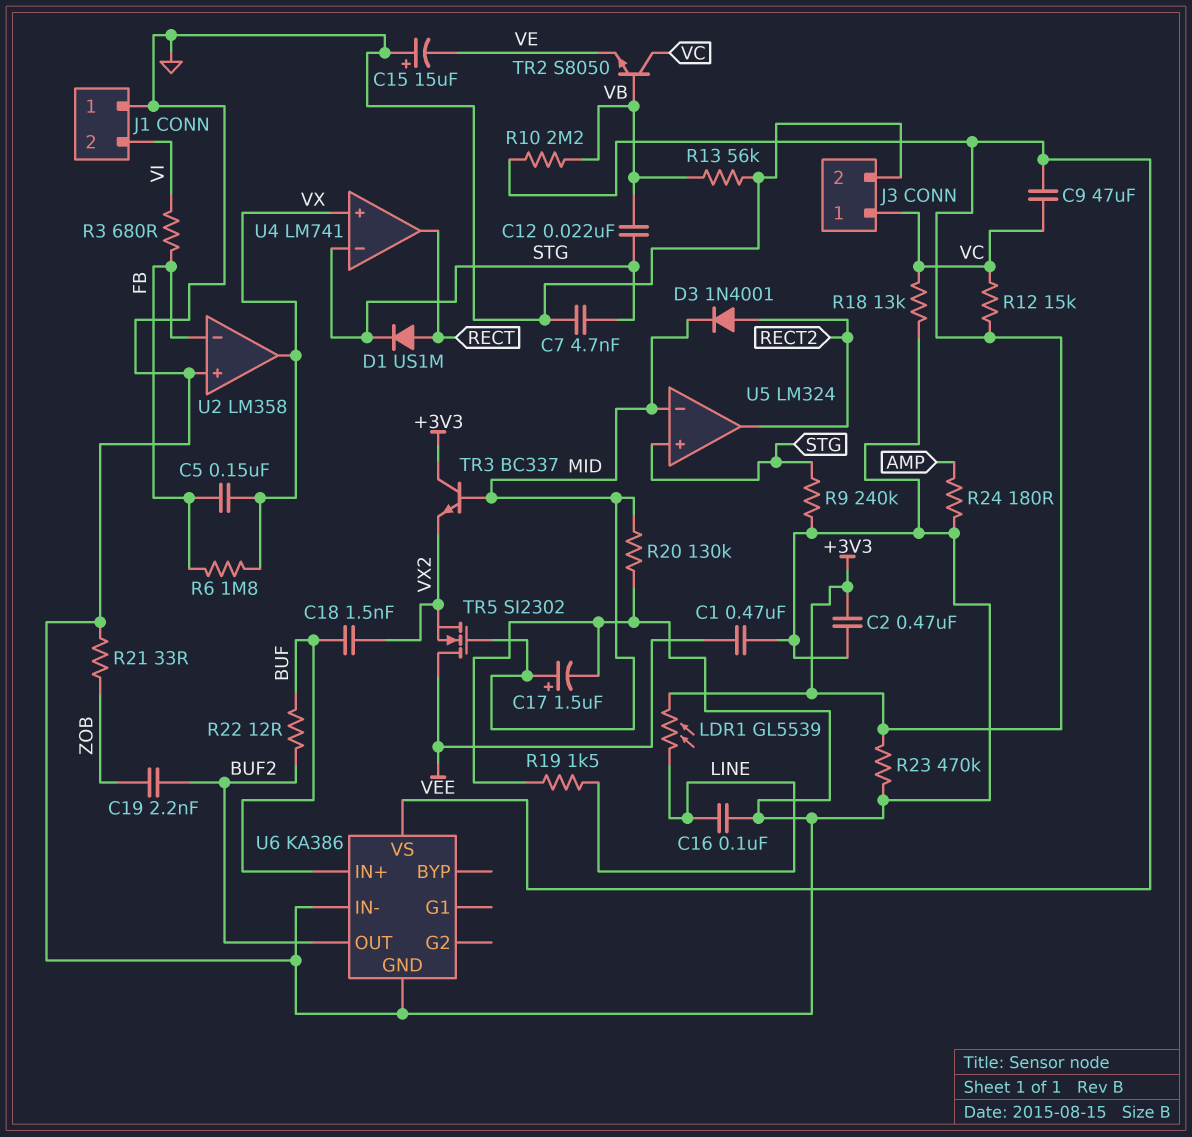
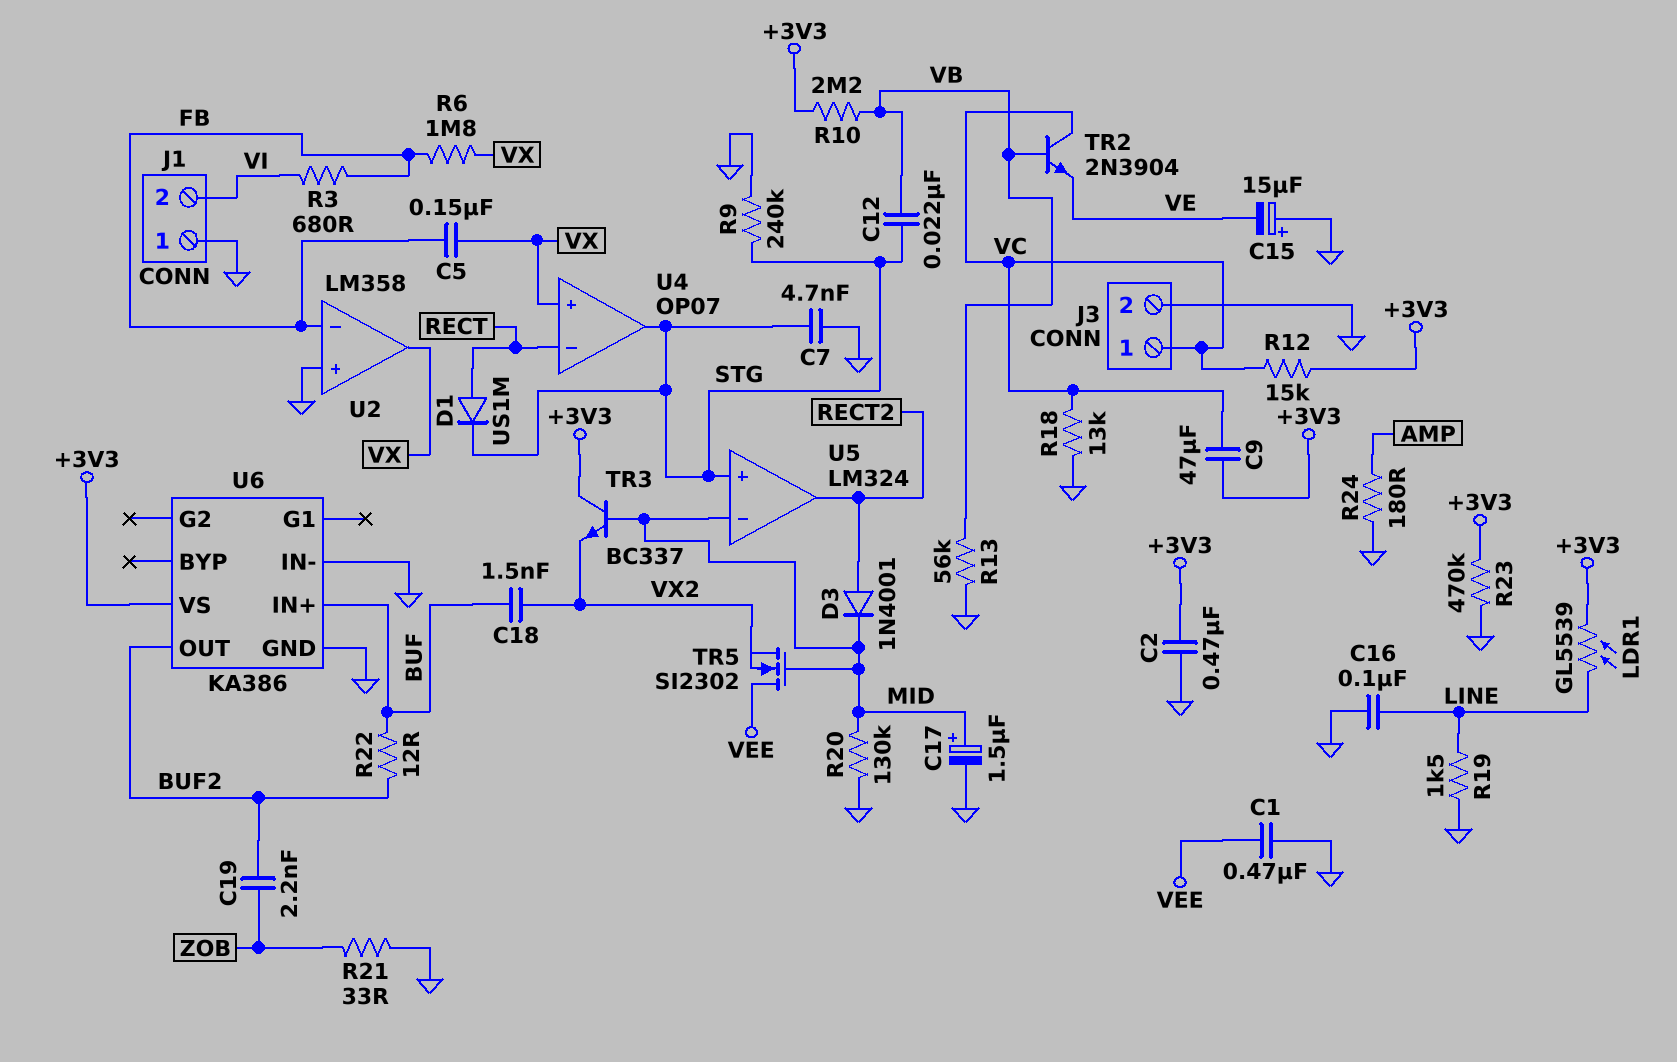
TR2: NPN S8050 (B VB, C VC, E VE) -> NPN 2N3904 (B VB, C VC, E VE)
U4: LM741 -> OP07
U4 pin in-: STG -> RECT
U4 pin out: RECT -> STG

